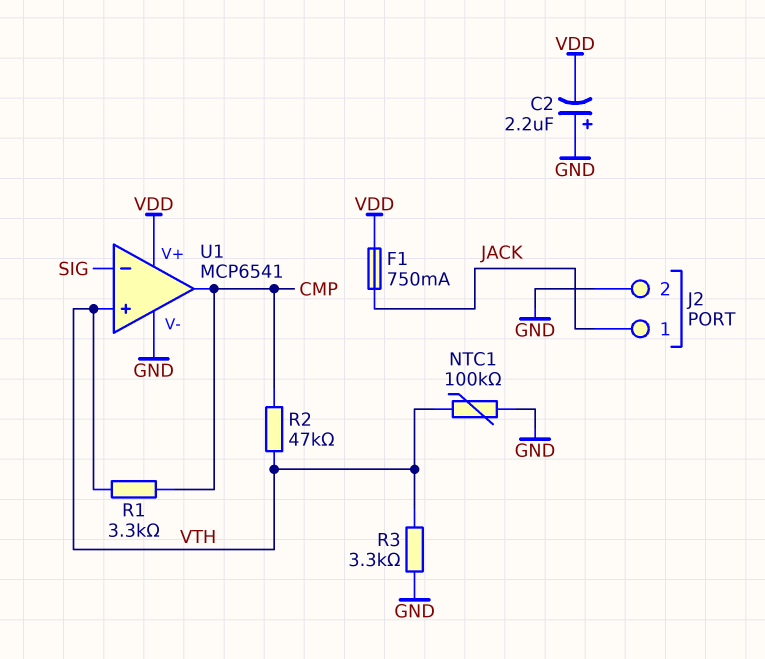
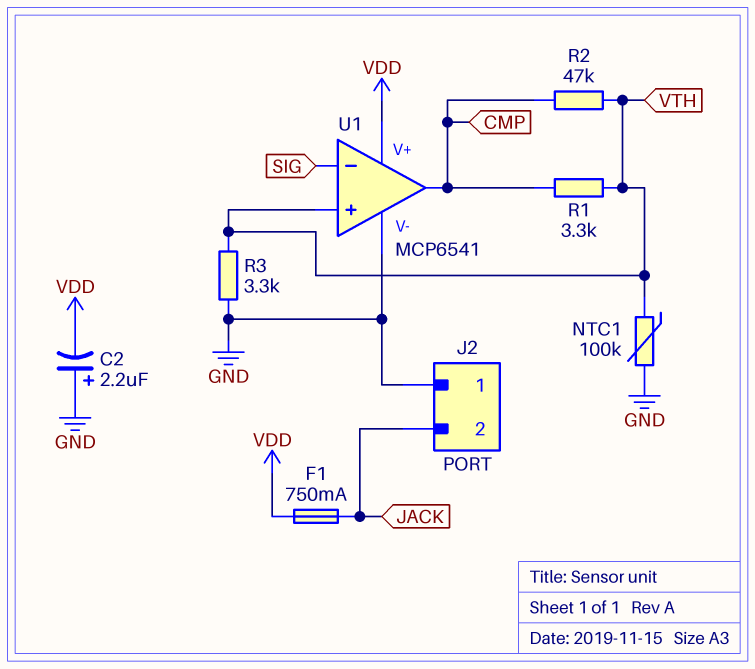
J2 pin 1: JACK -> GND
J2 pin 2: GND -> JACK

